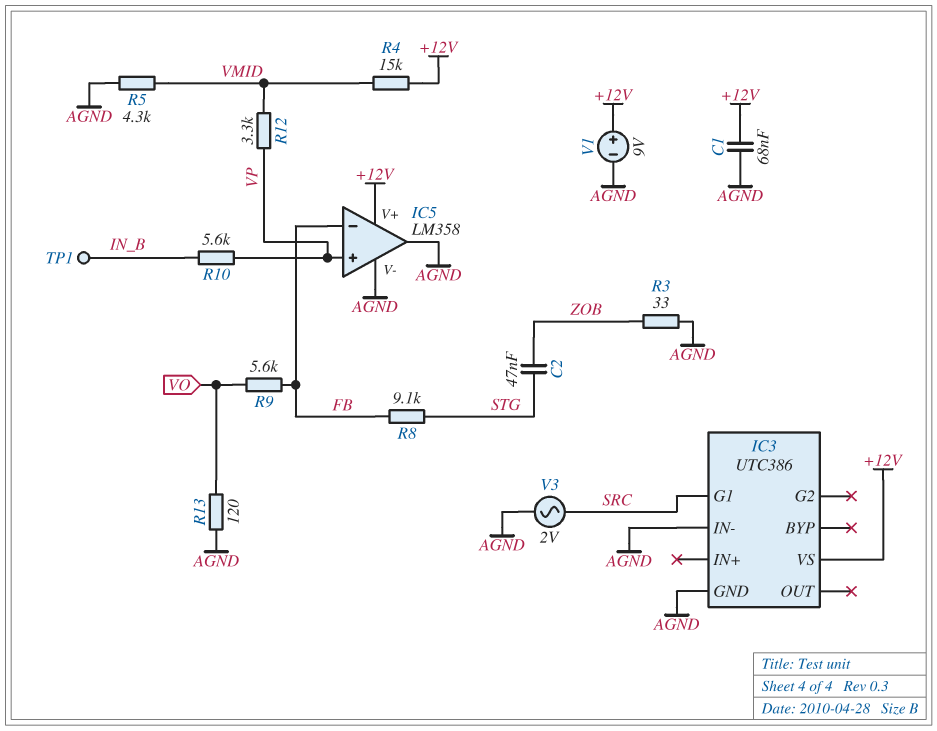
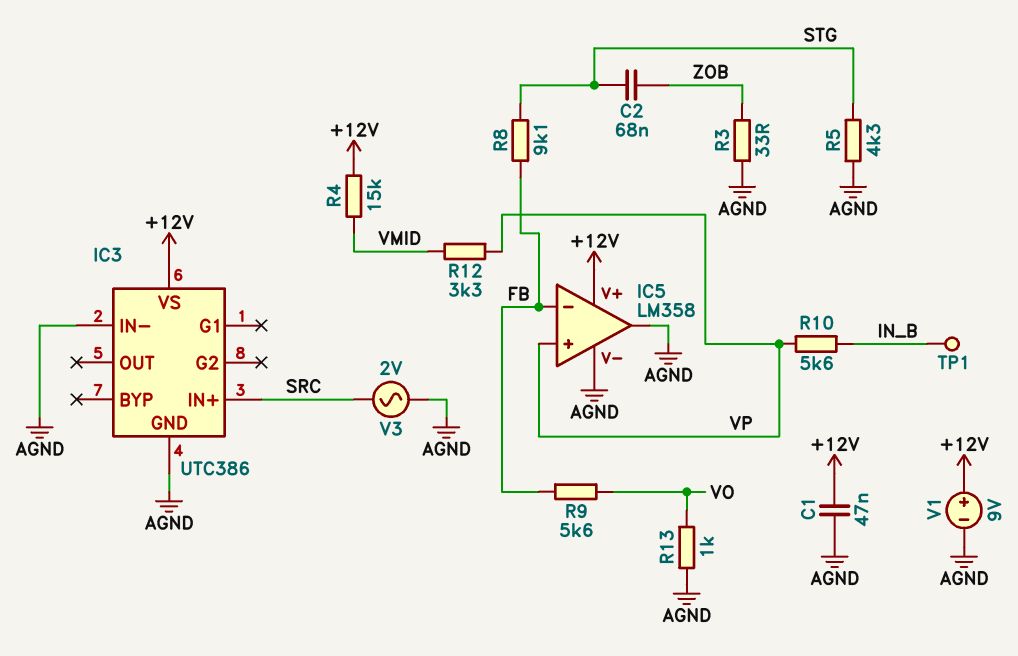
C1: 68nF (+12V, AGND) -> 47nF (+12V, AGND)
C2: 47nF (STG, ZOB) -> 68nF (STG, ZOB)
IC3 pin G1: SRC -> none
IC3 pin IN+: none -> SRC
R5: 4.3k (AGND, VMID) -> 4.3k (AGND, STG)
R13: 120 (AGND, VO) -> 1k (AGND, VO)

